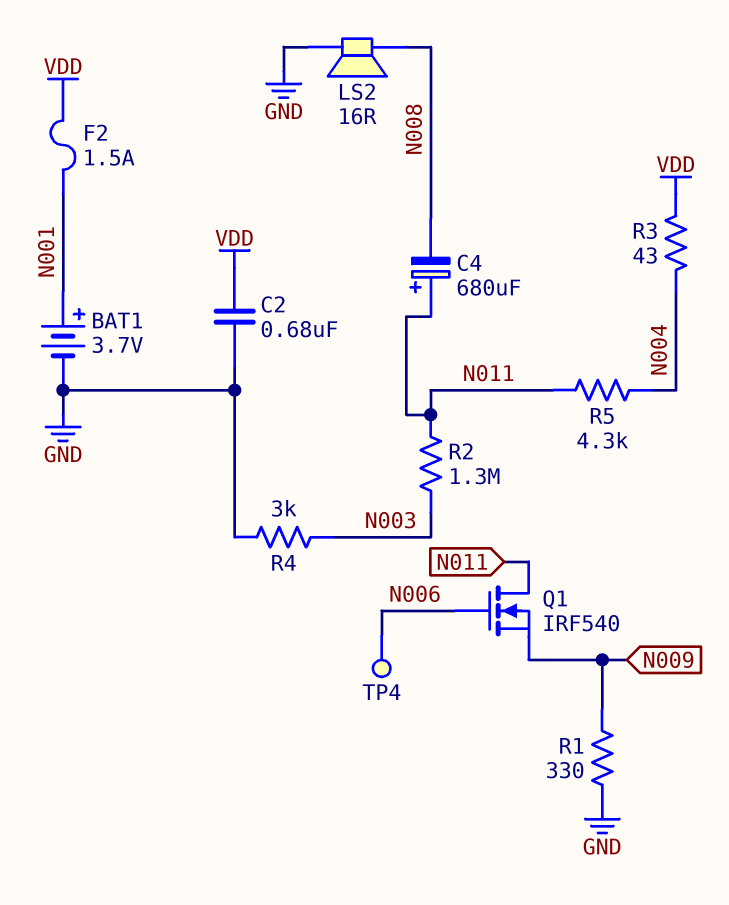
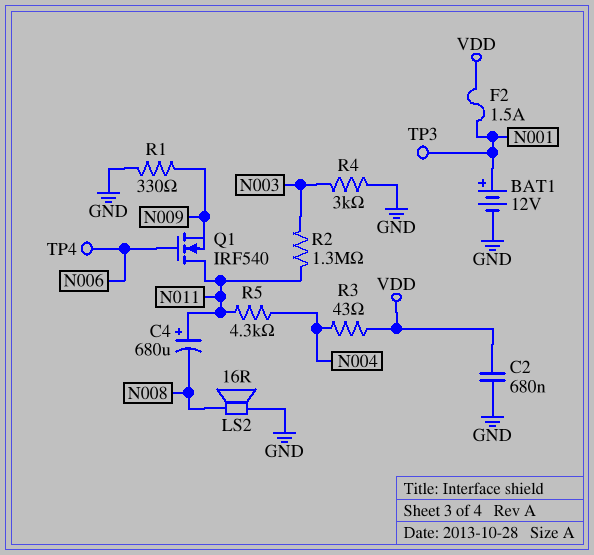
BAT1: 3.7V (plus N001, minus GND) -> 12V (plus N001, minus GND)
TP3: none -> test point (N001)

